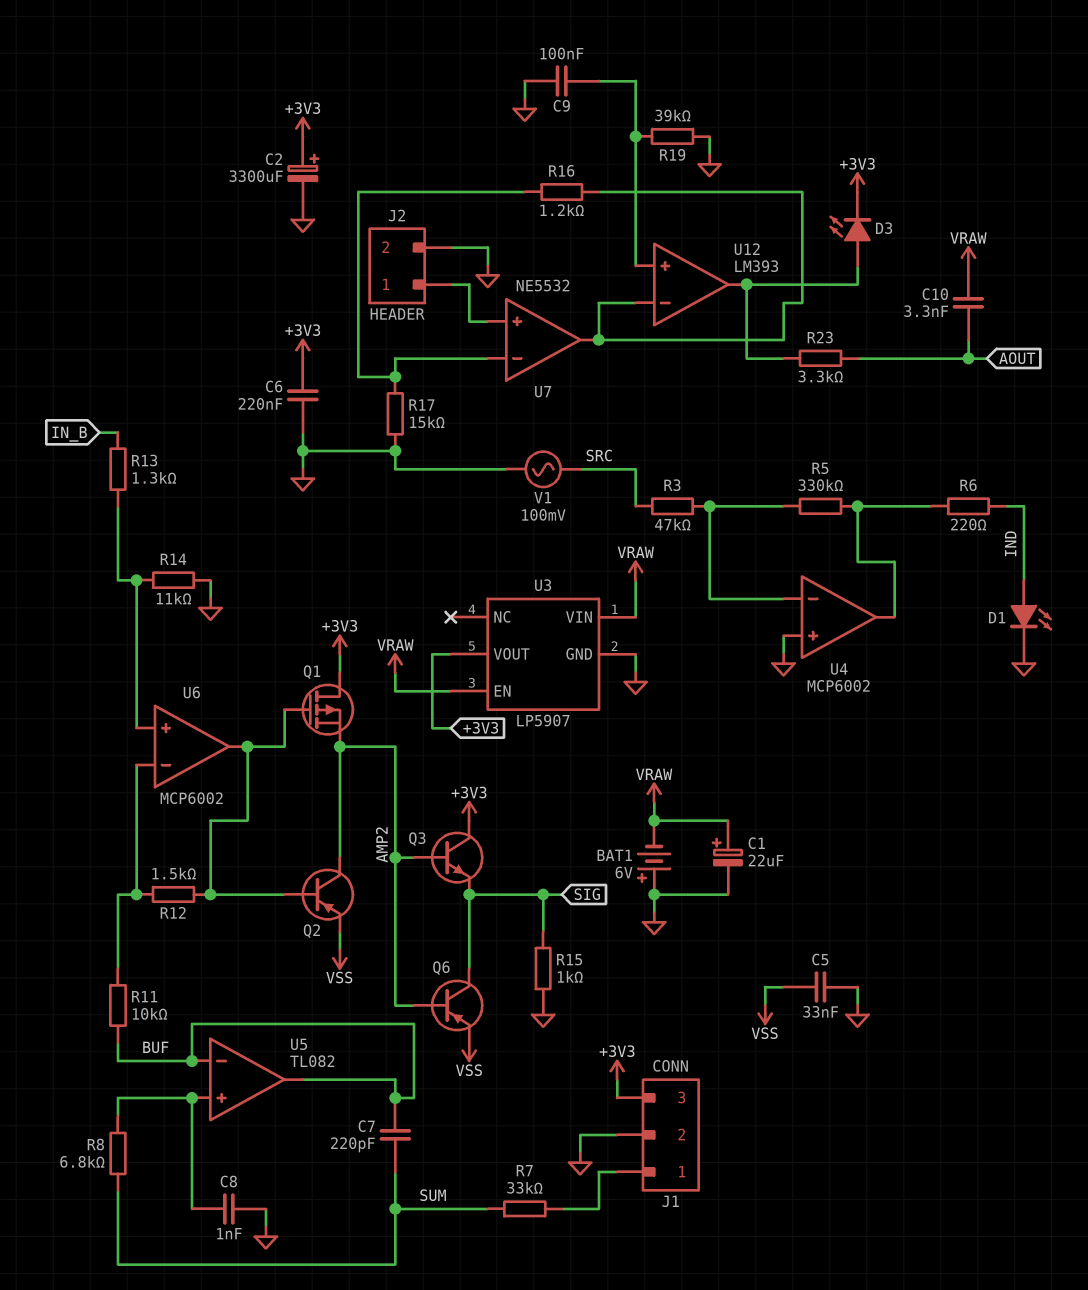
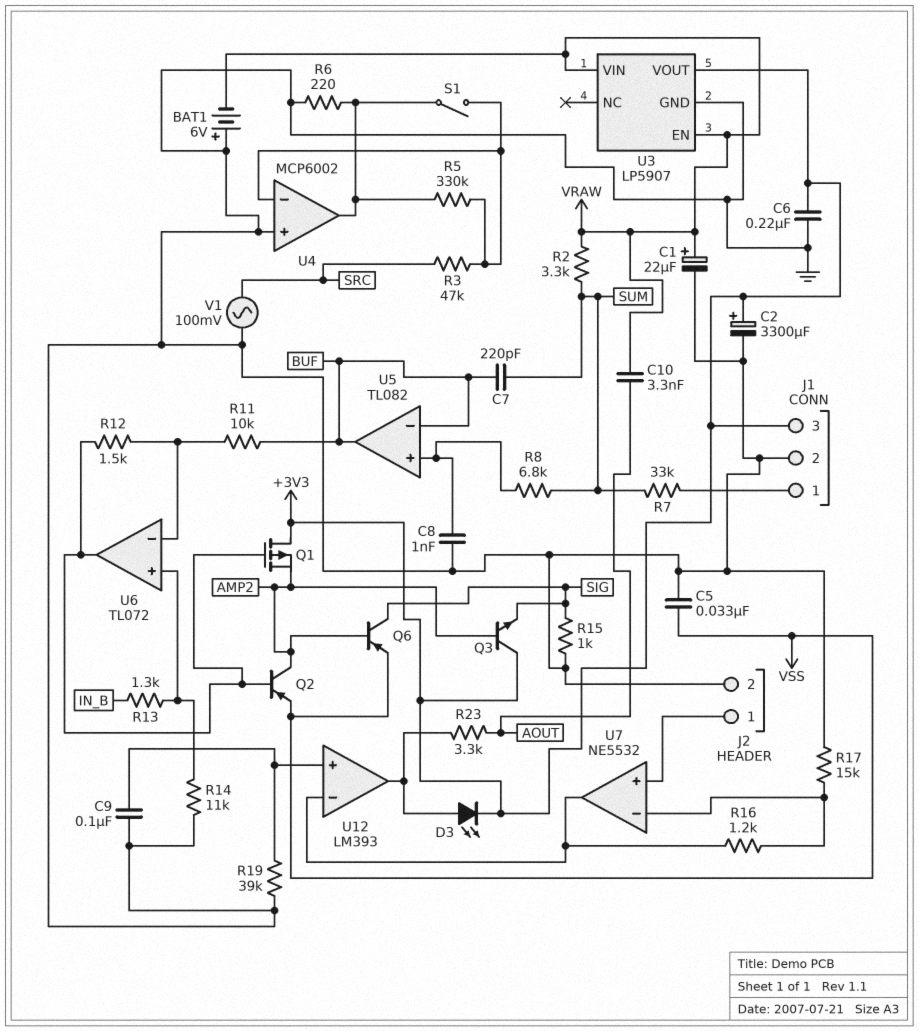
D1: LED (A IND, K GND) -> none
R2: none -> 3.3k (SUM, VRAW)
R6: 220 (IND, U4/out) -> 220 (GND, U4/out)
S1: none -> switch (U4/in-, U4/out)
U6: MCP6002 -> TL072

